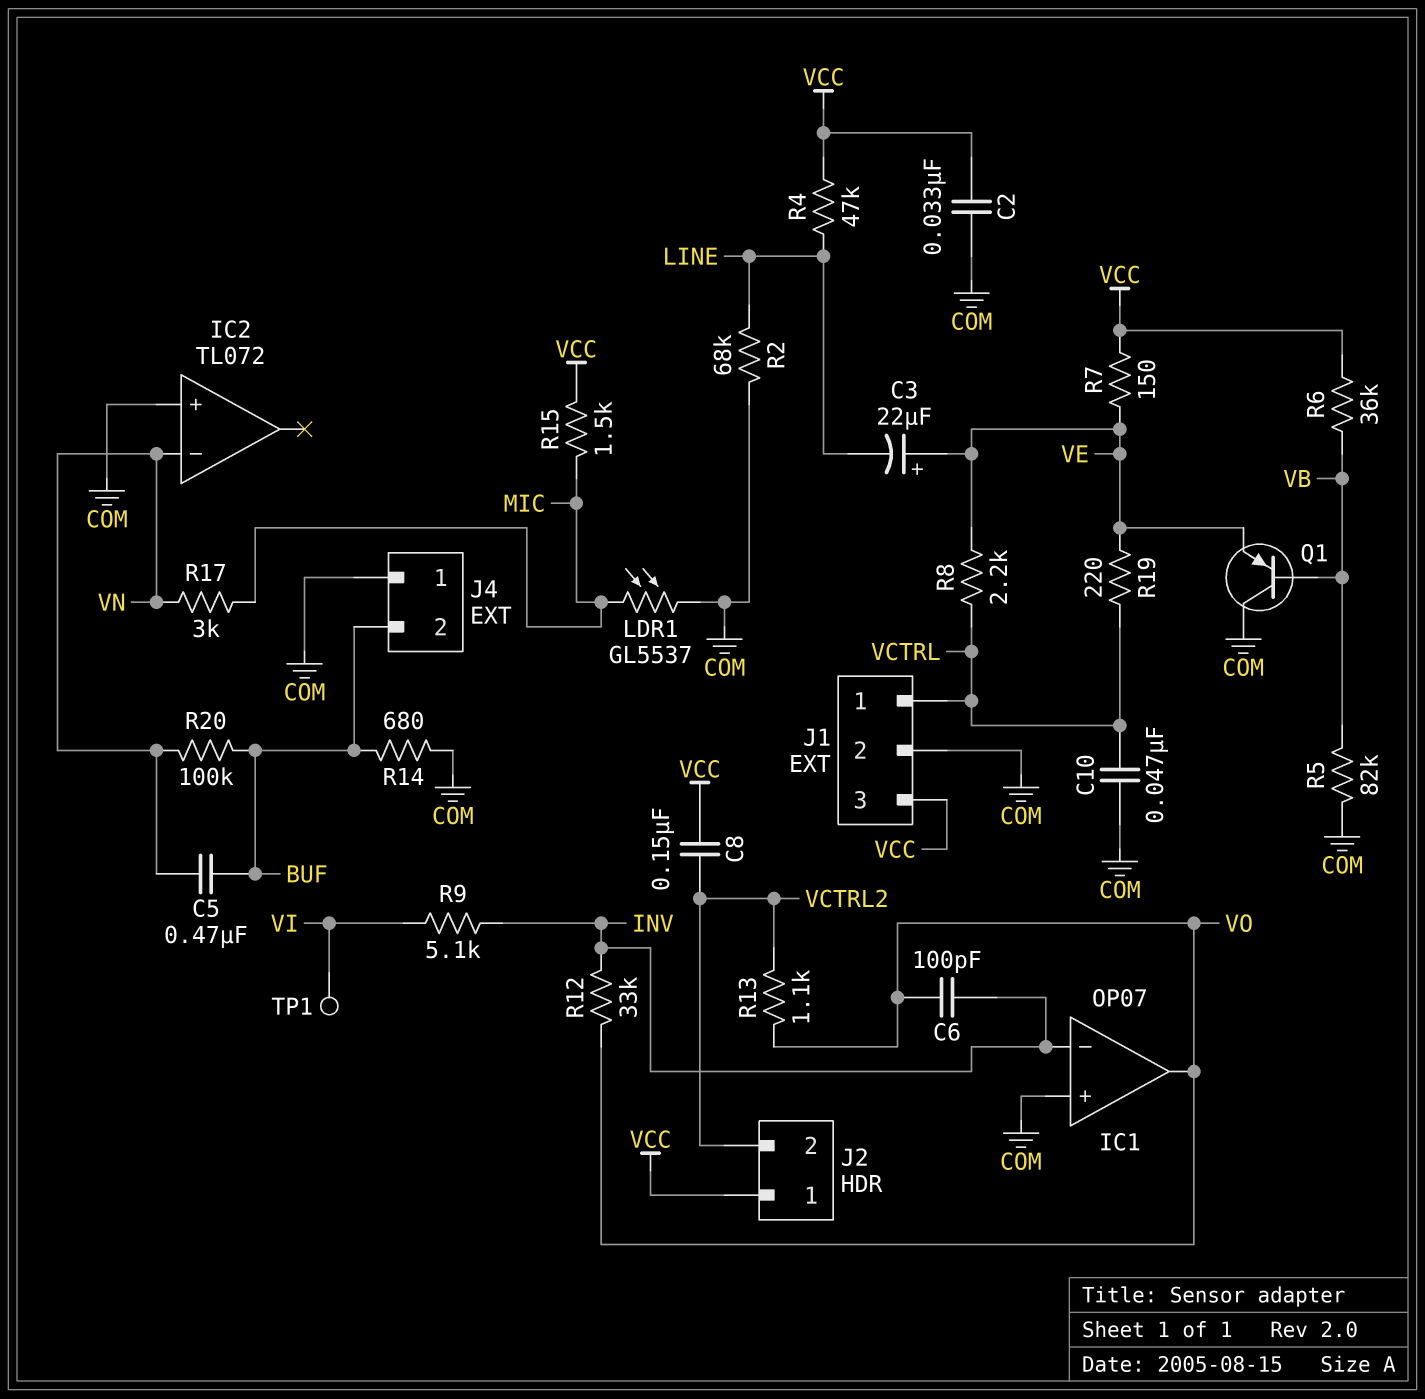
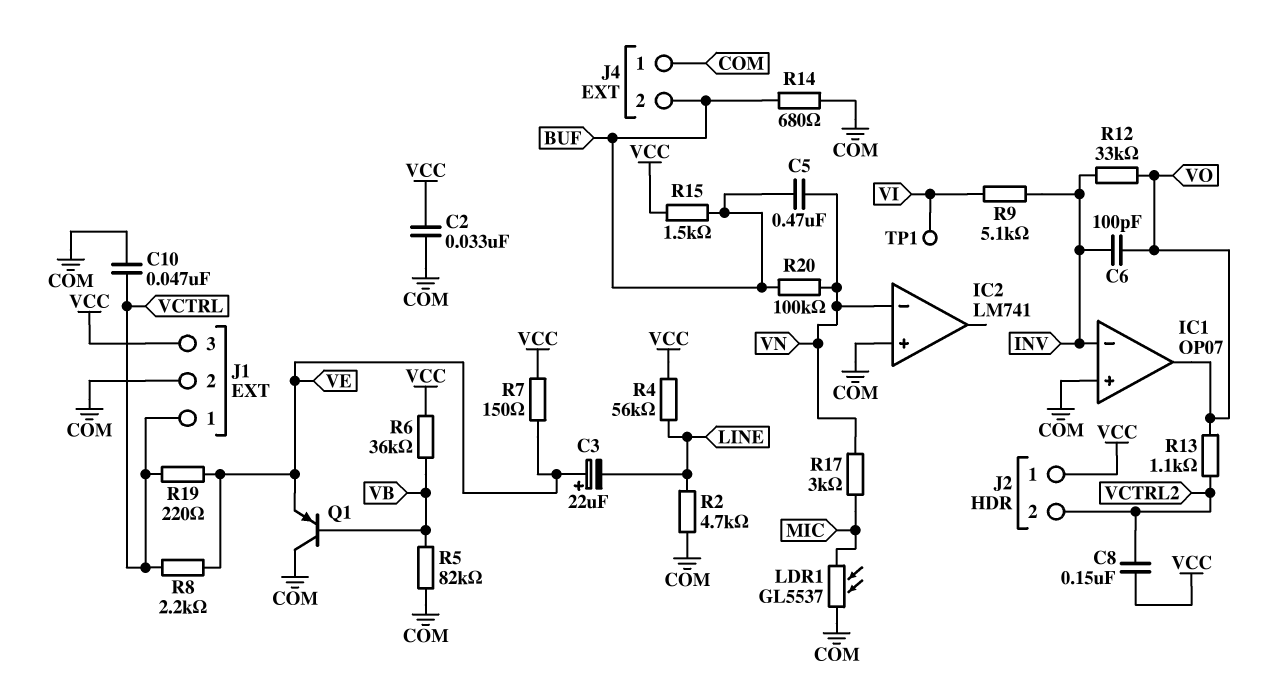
IC2: TL072 -> LM741
R2: 68k (COM, LINE) -> 4.7k (COM, LINE)
R4: 47k (LINE, VCC) -> 56k (LINE, VCC)
R15: 1.5k (MIC, VCC) -> 1.5k (BUF, VCC)

